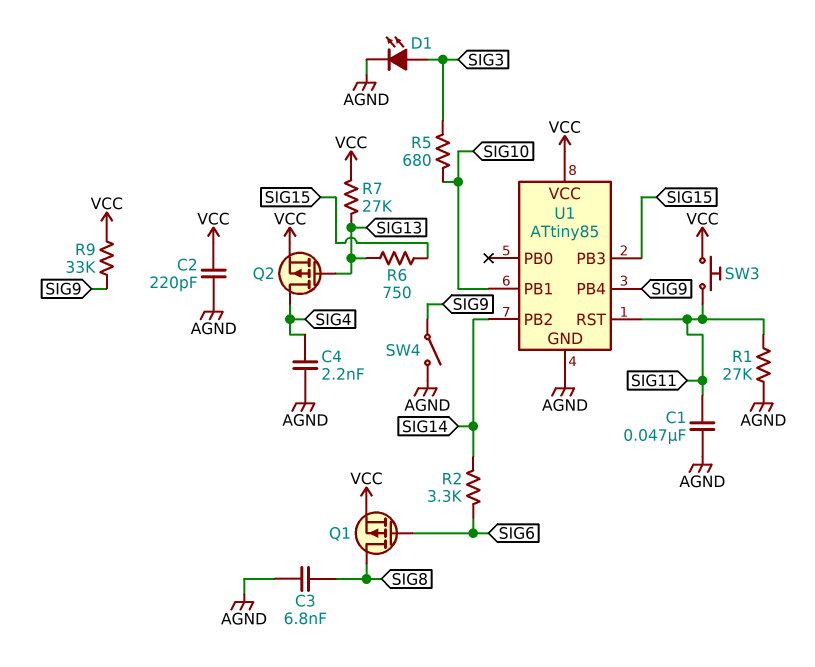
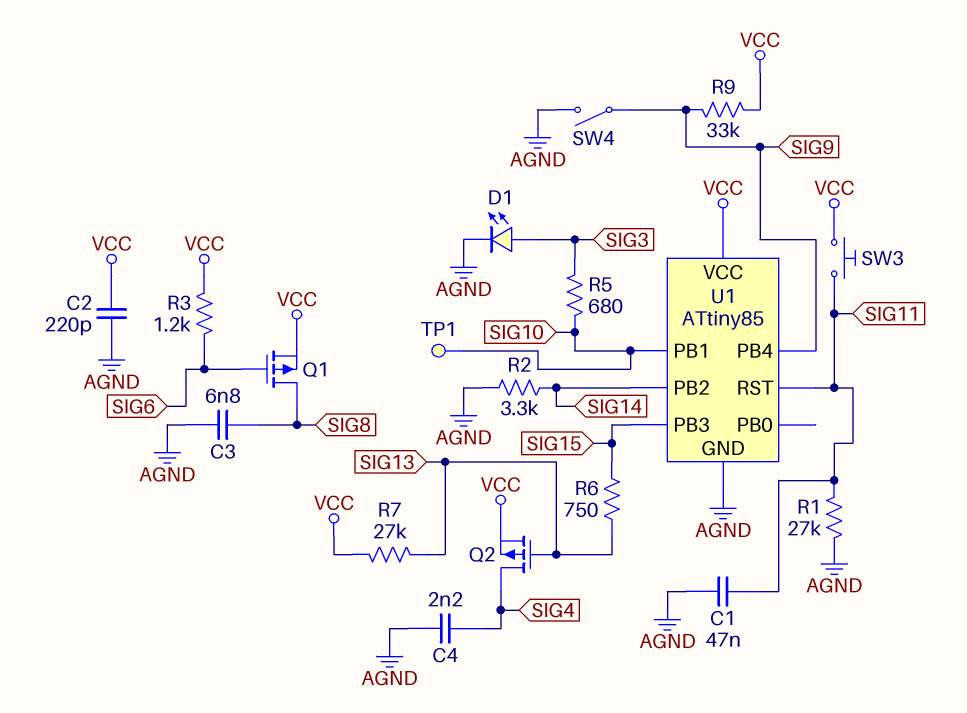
R2: 3.3k (SIG6, SIG14) -> 3.3k (AGND, SIG14)
R3: none -> 1.2k (SIG6, VCC)
TP1: none -> test point (SIG10)

